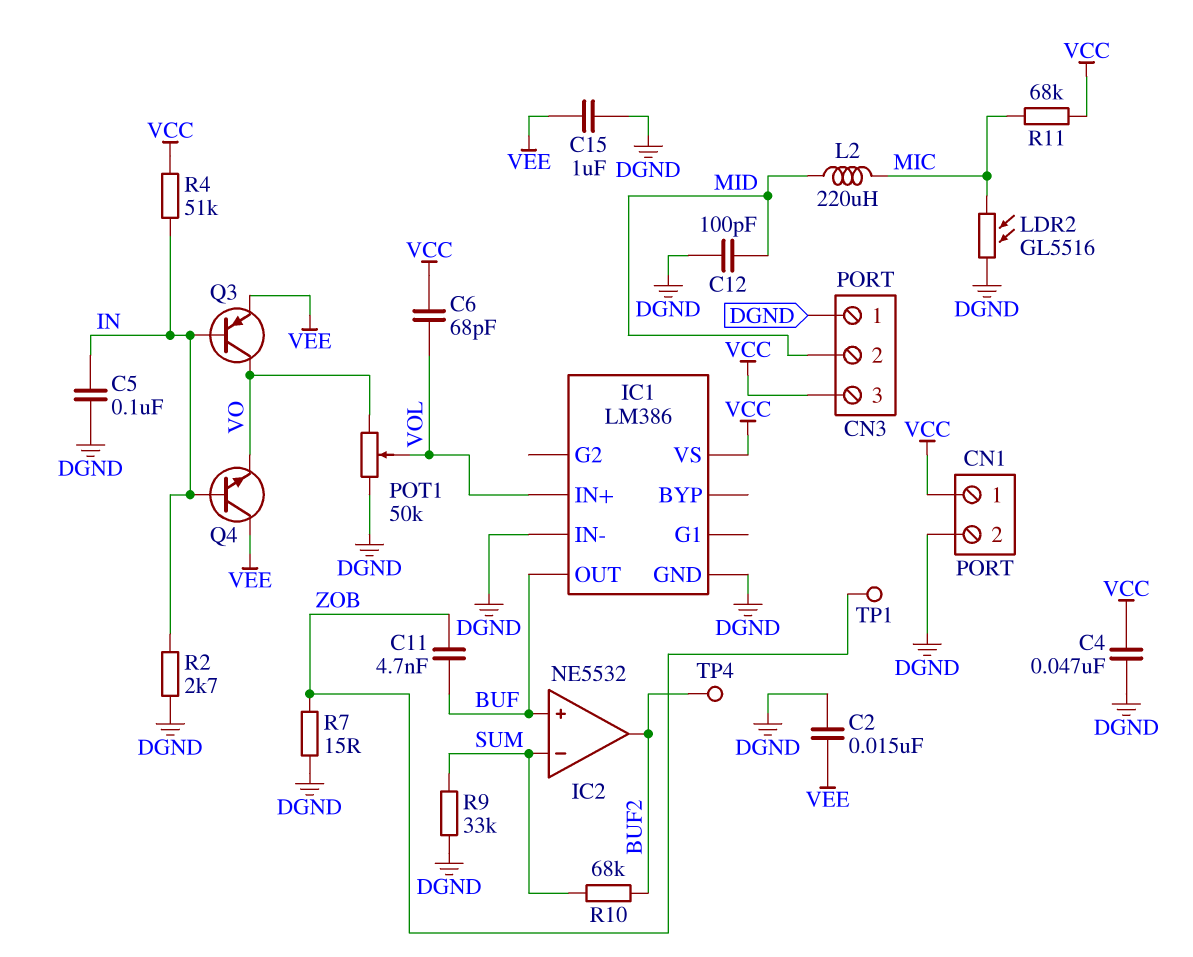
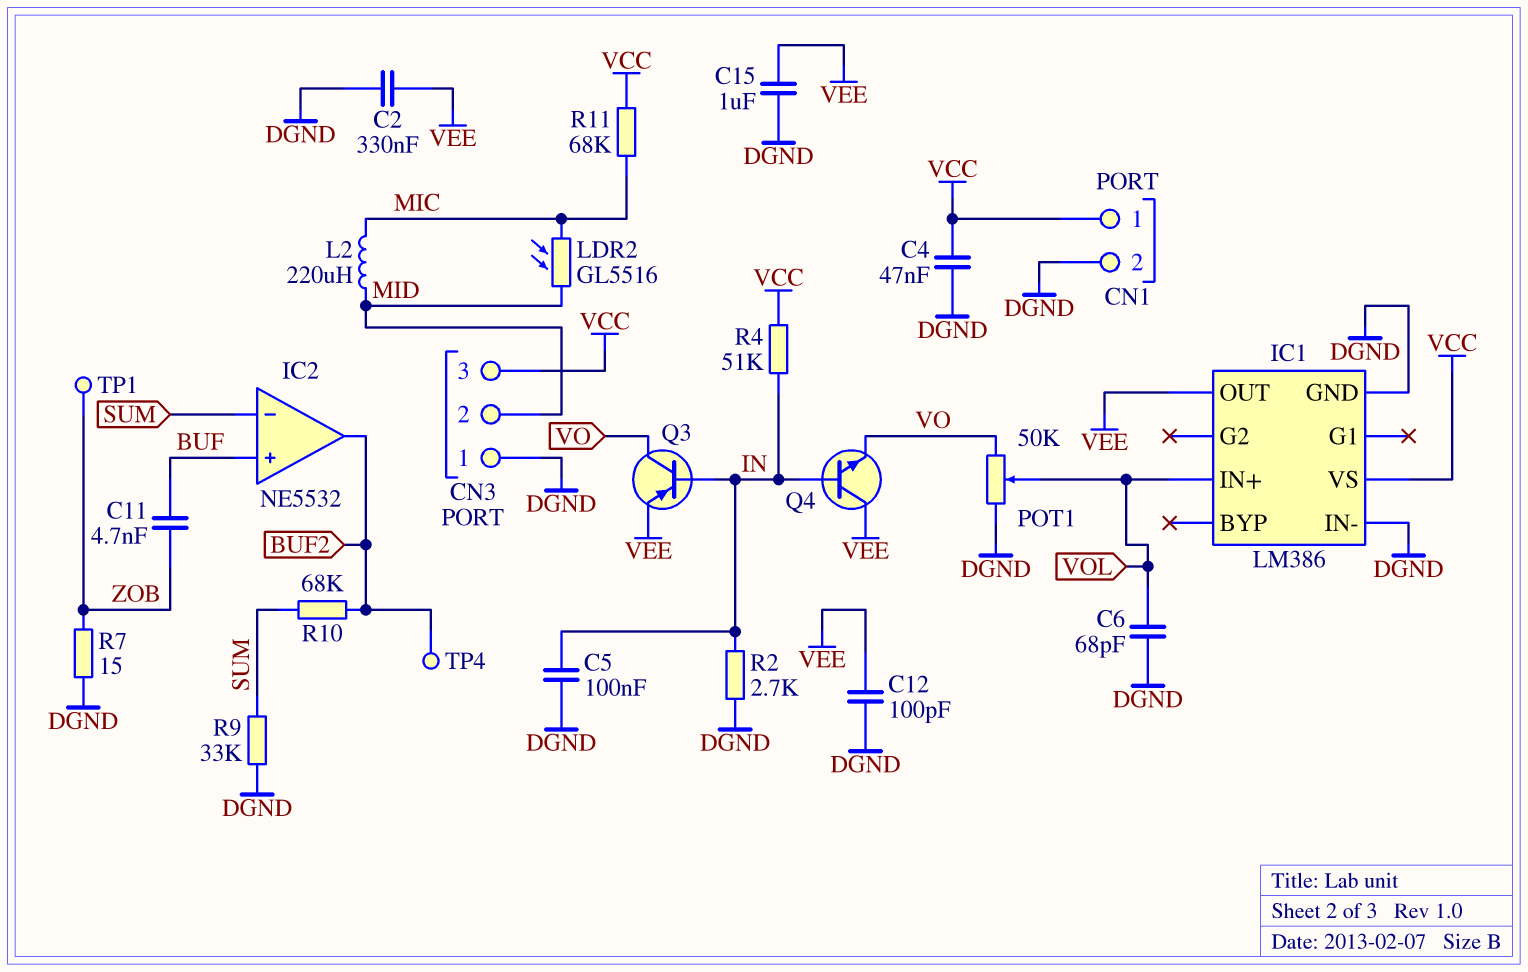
C2: 15nF (DGND, VEE) -> 330nF (DGND, VEE)
C6: 68pF (VCC, VOL) -> 68pF (DGND, VOL)
C12: 100pF (DGND, MID) -> 100pF (DGND, VEE)
IC1 pin OUT: BUF -> VEE
LDR2: GL5516 (DGND, MIC) -> GL5516 (MIC, MID)

